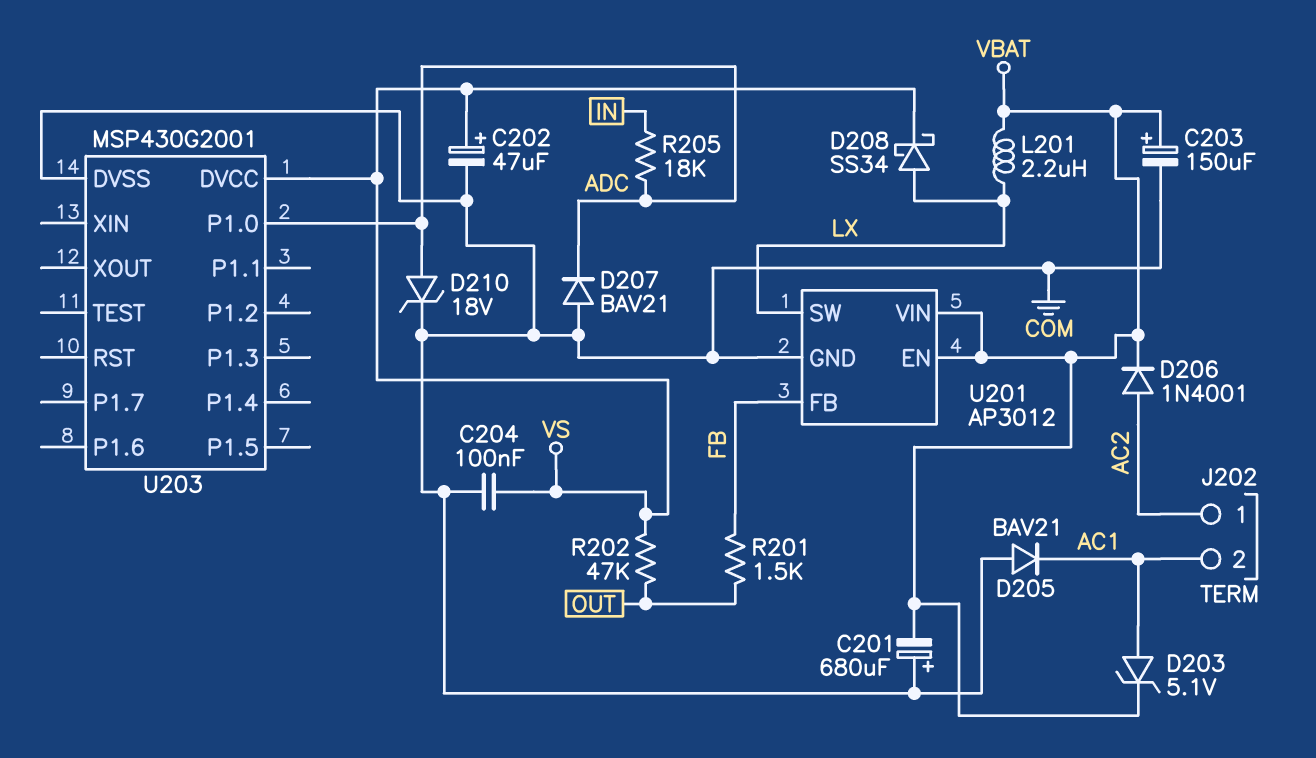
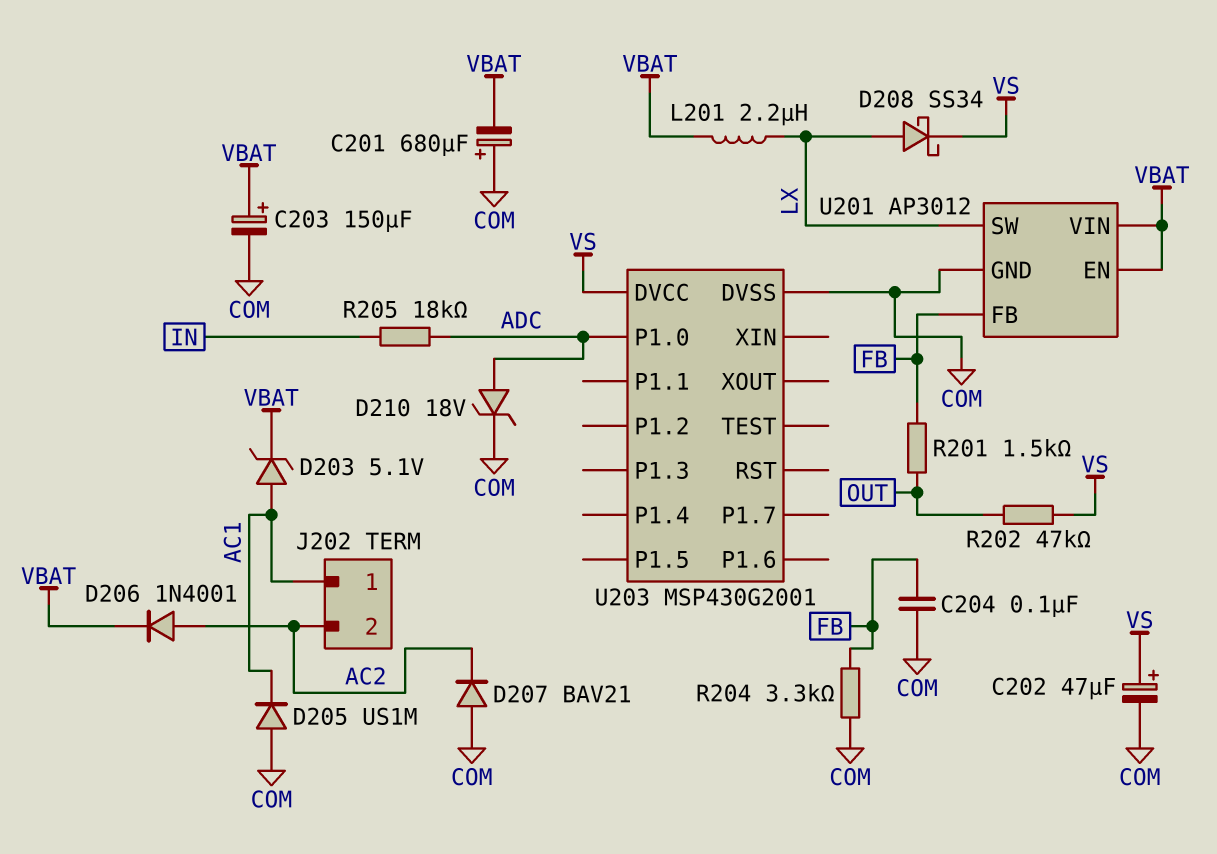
C204: 100nF (COM, VS) -> 100nF (COM, FB)
D205: diode BAV21 (A COM, K AC1) -> diode US1M (A COM, K AC1)
D207: diode BAV21 (A COM, K ADC) -> diode BAV21 (A COM, K AC2)
J202 pin 1: AC2 -> AC1
J202 pin 2: AC1 -> AC2
R204: none -> 3.3k (COM, FB)

